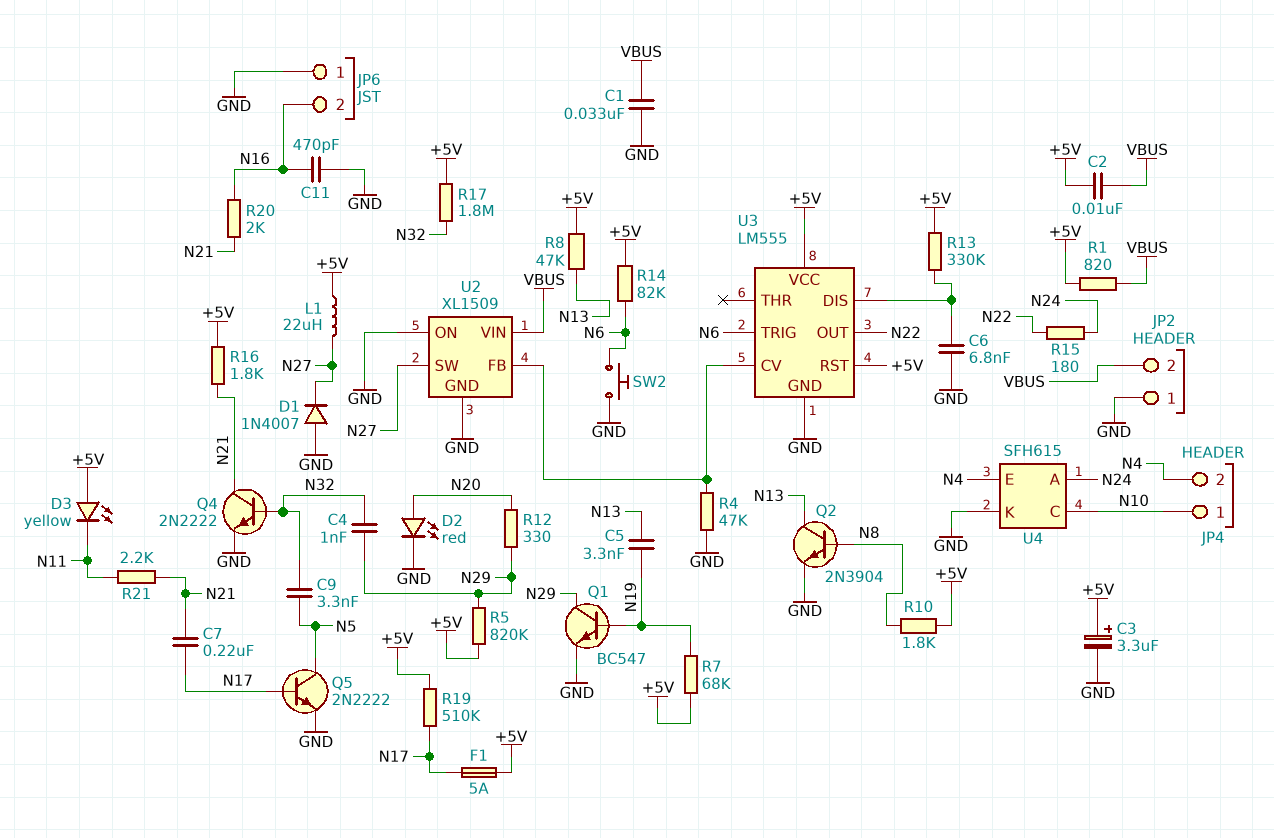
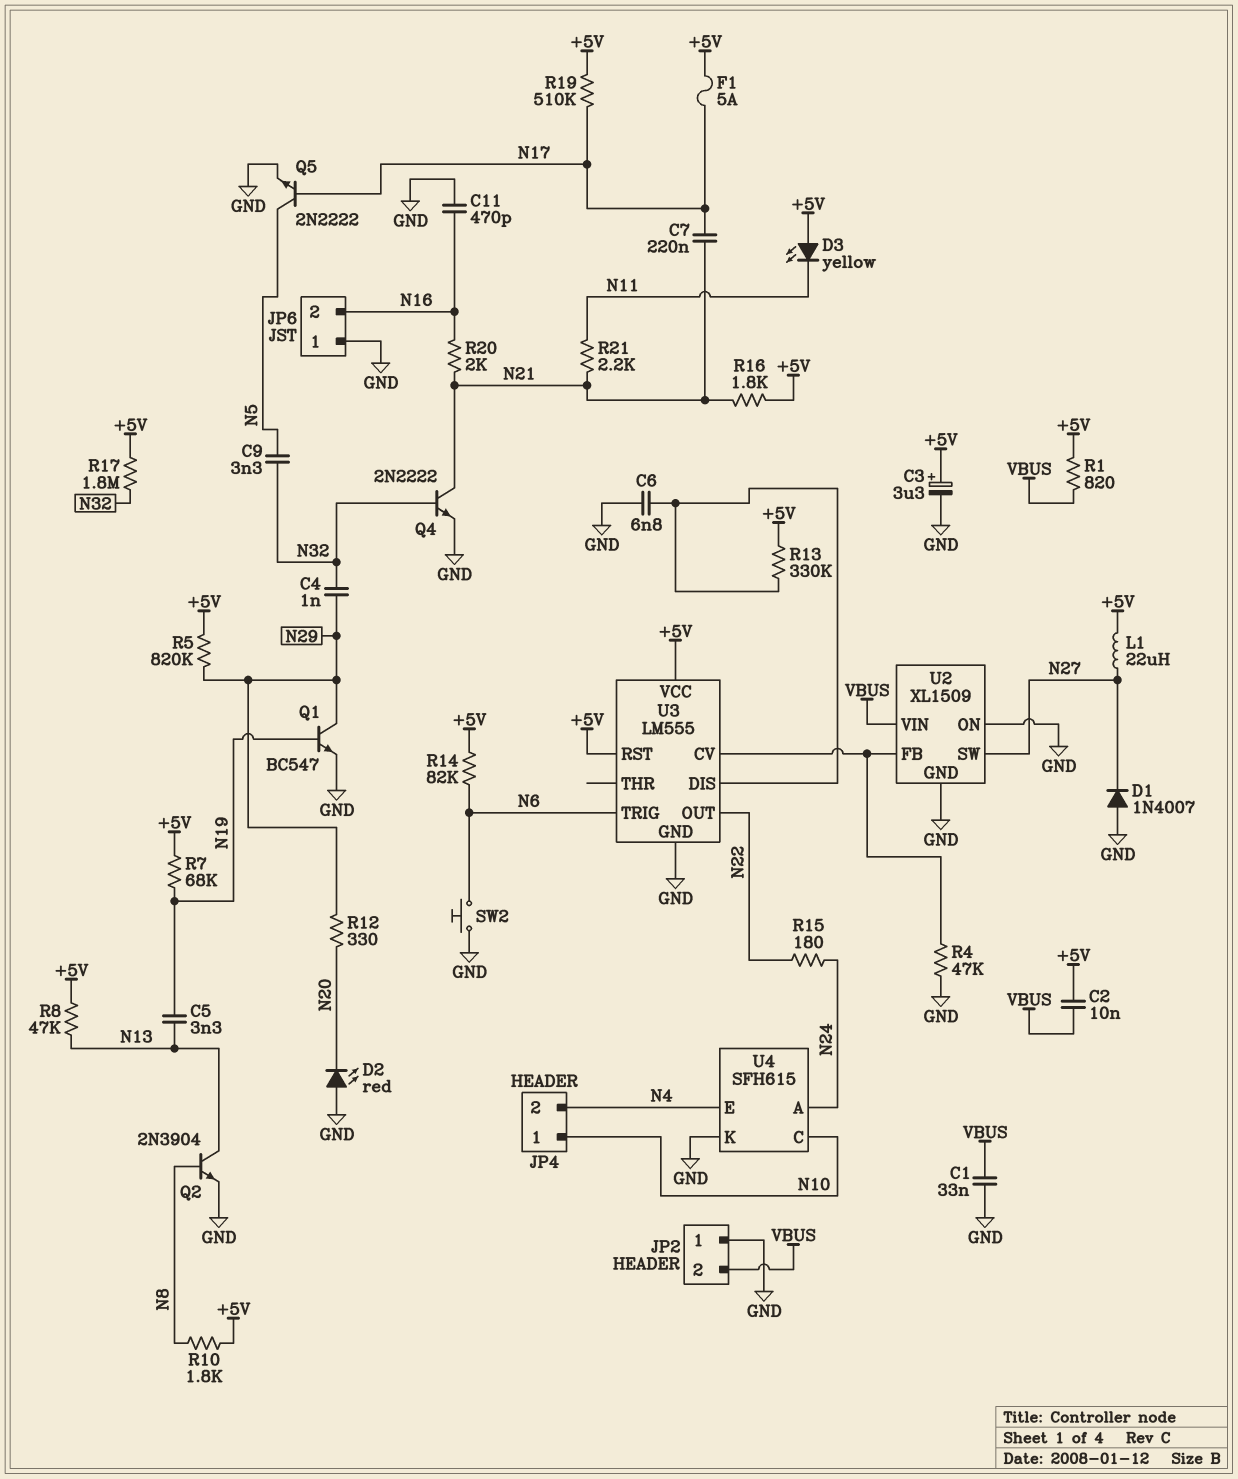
D2: LED red (A N20, K GND) -> LED red (A GND, K N20)

